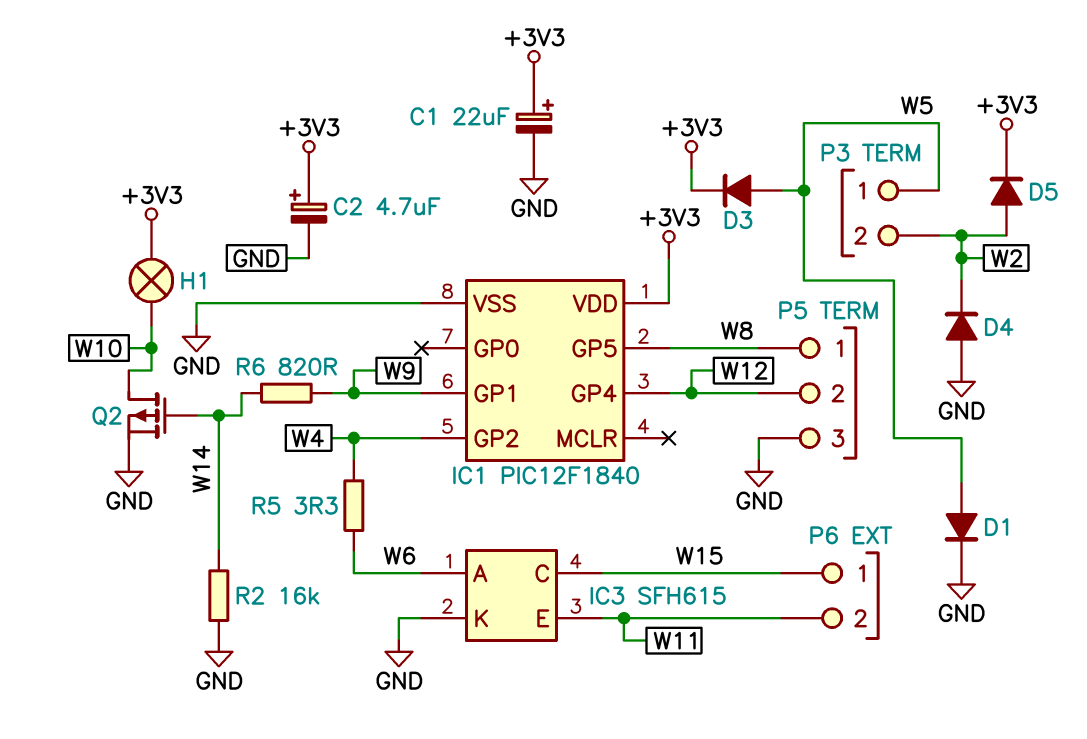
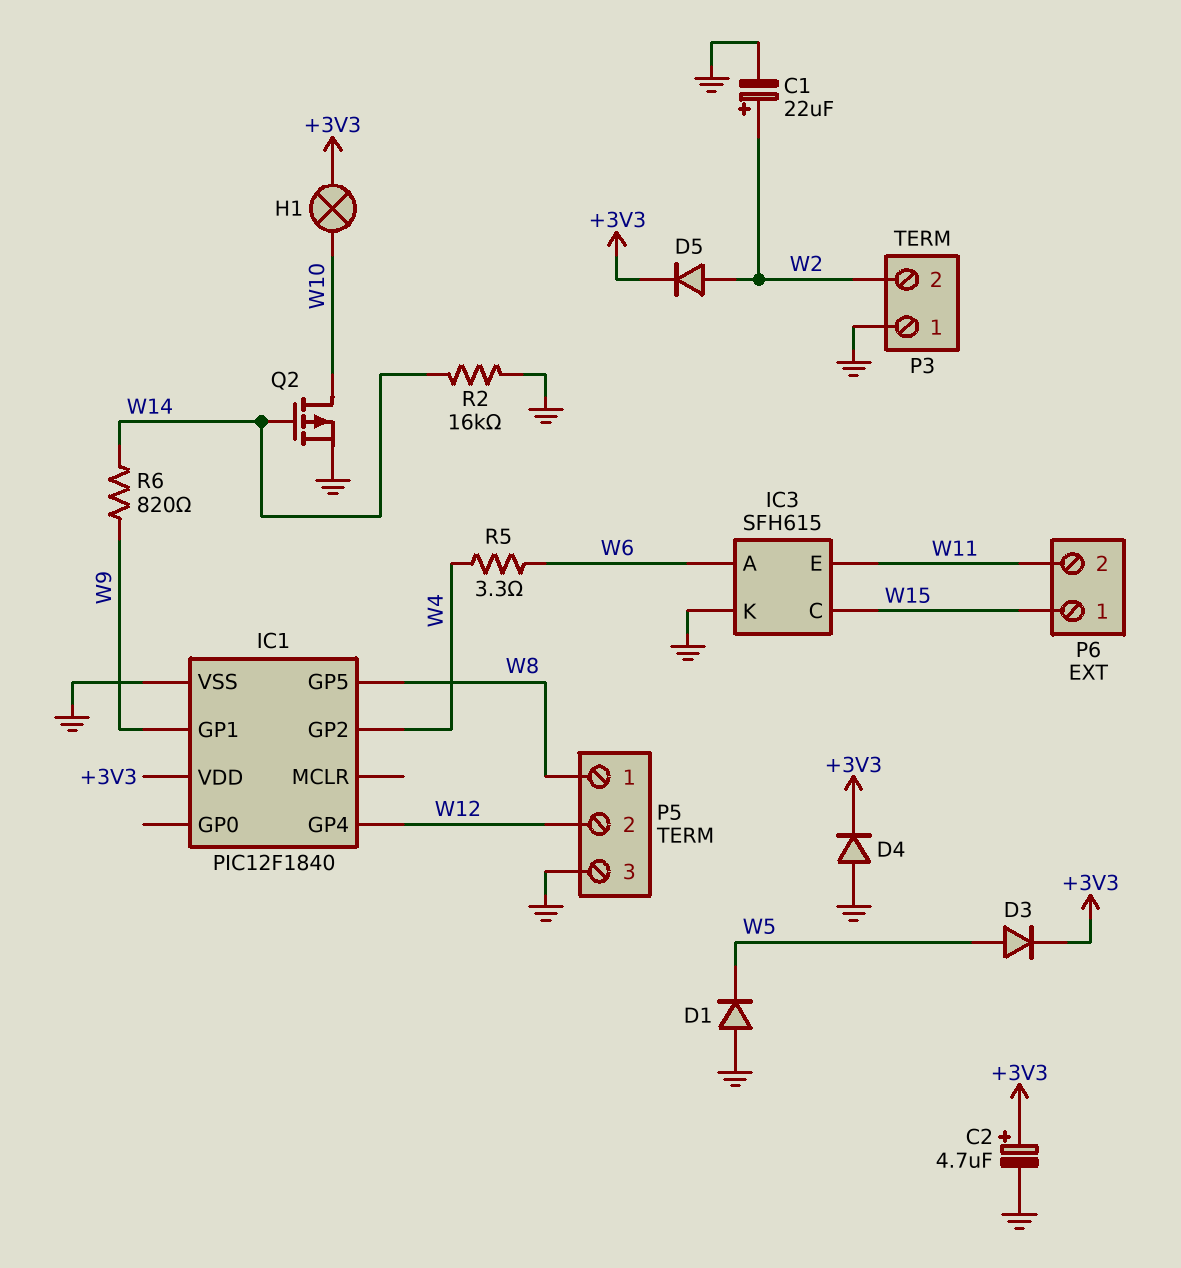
C1: 22uF (plus +3V3, minus GND) -> 22uF (plus W2, minus GND)
D1: diode (A W5, K GND) -> diode (A GND, K W5)
D4: diode (A GND, K W2) -> diode (A GND, K +3V3)
P3 pin 1: W5 -> GND

